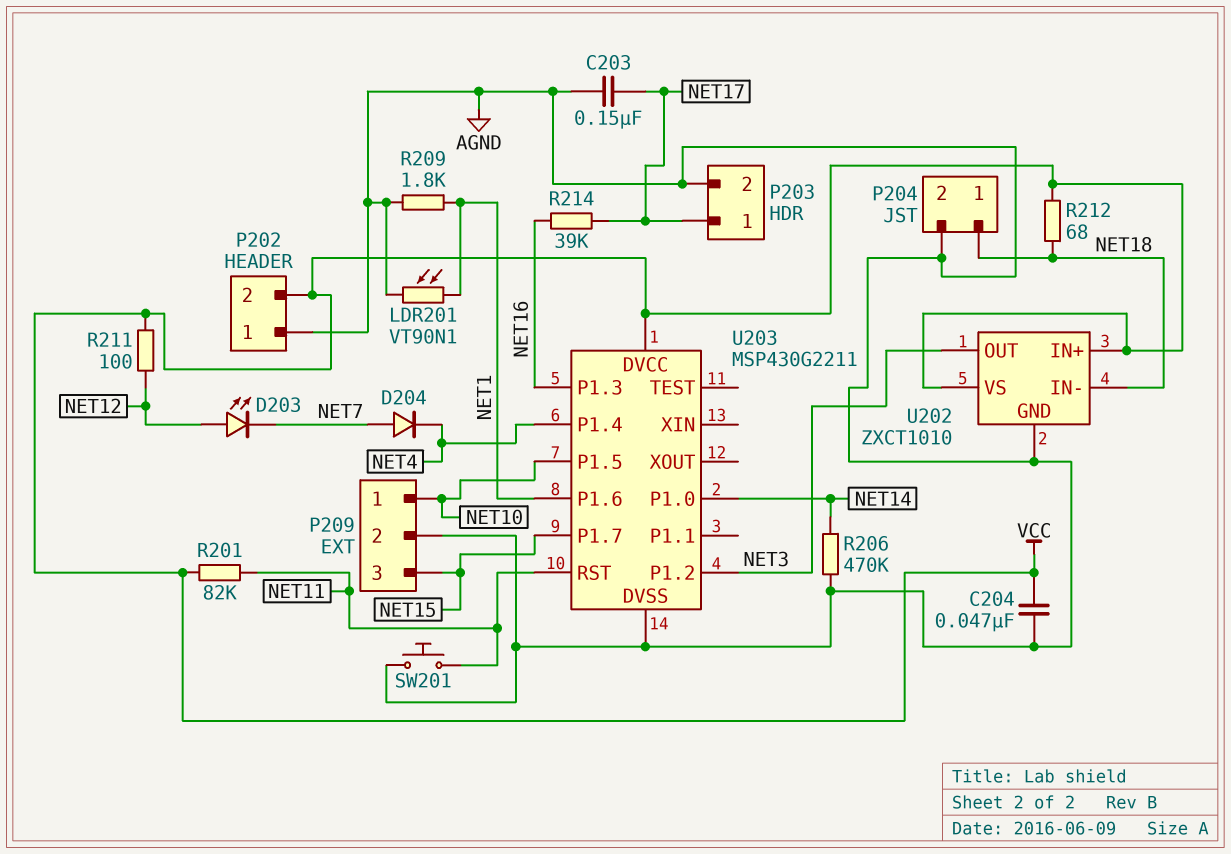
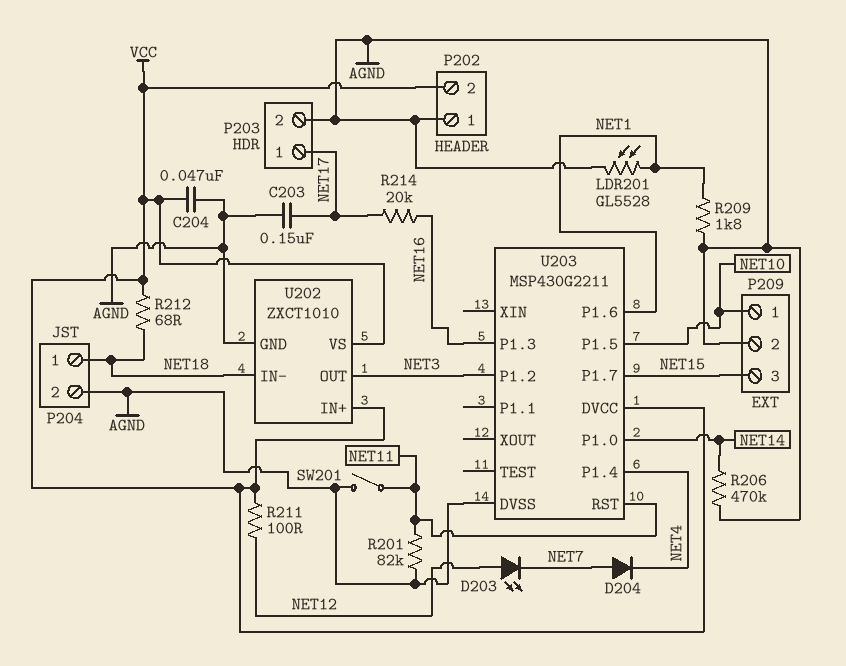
LDR201: VT90N1 (AGND, NET1) -> GL5528 (AGND, NET1)
R201: 82k (NET11, VCC) -> 82k (AGND, NET11)
R214: 39k (NET16, NET17) -> 20k (NET16, NET17)
SW201: button (AGND, NET11) -> switch (AGND, NET11)

